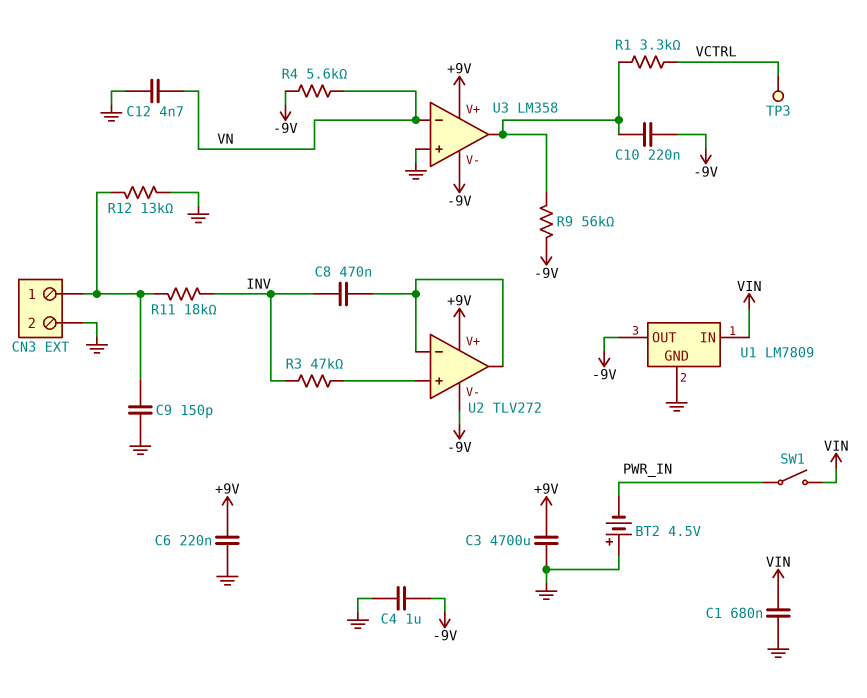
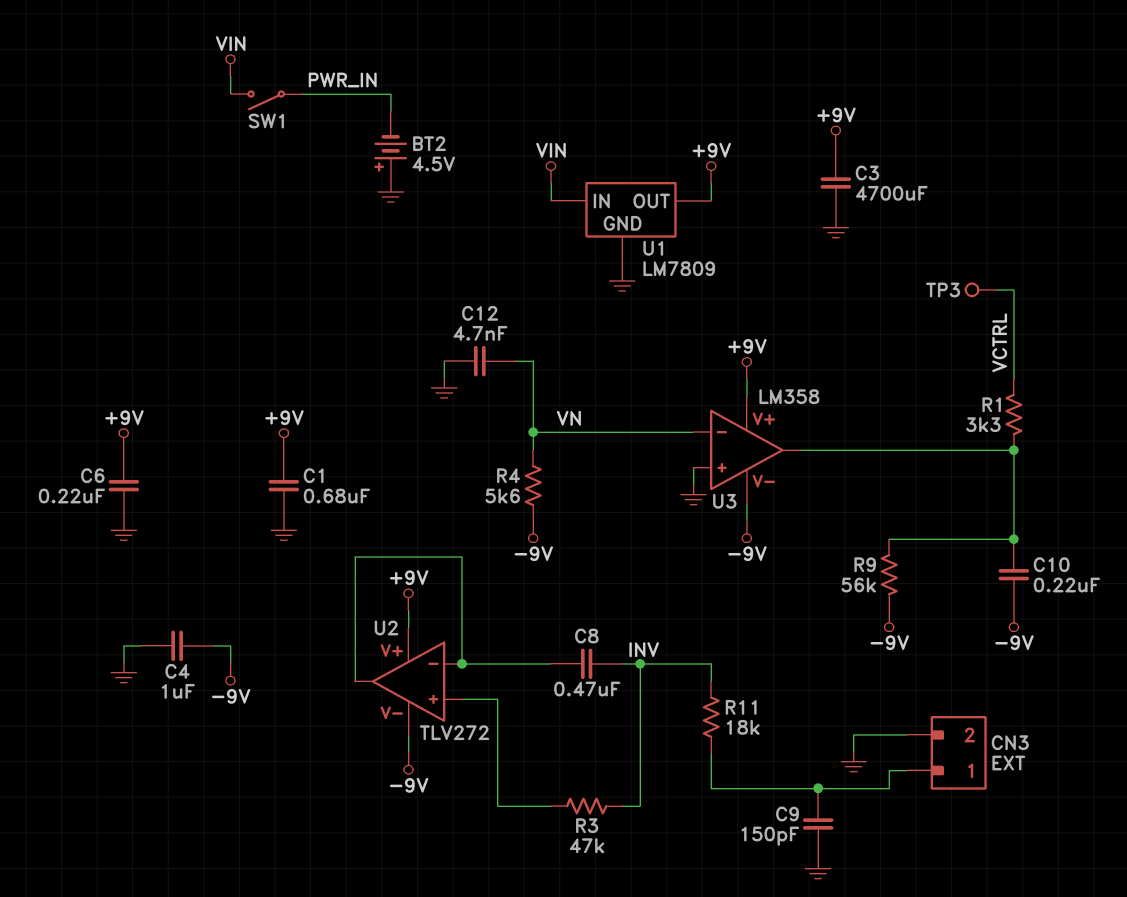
C1: 680nF (GND, VIN) -> 680nF (+9V, GND)
R12: 13k (CN3/1, GND) -> none
U1 pin OUT: -9V -> +9V

